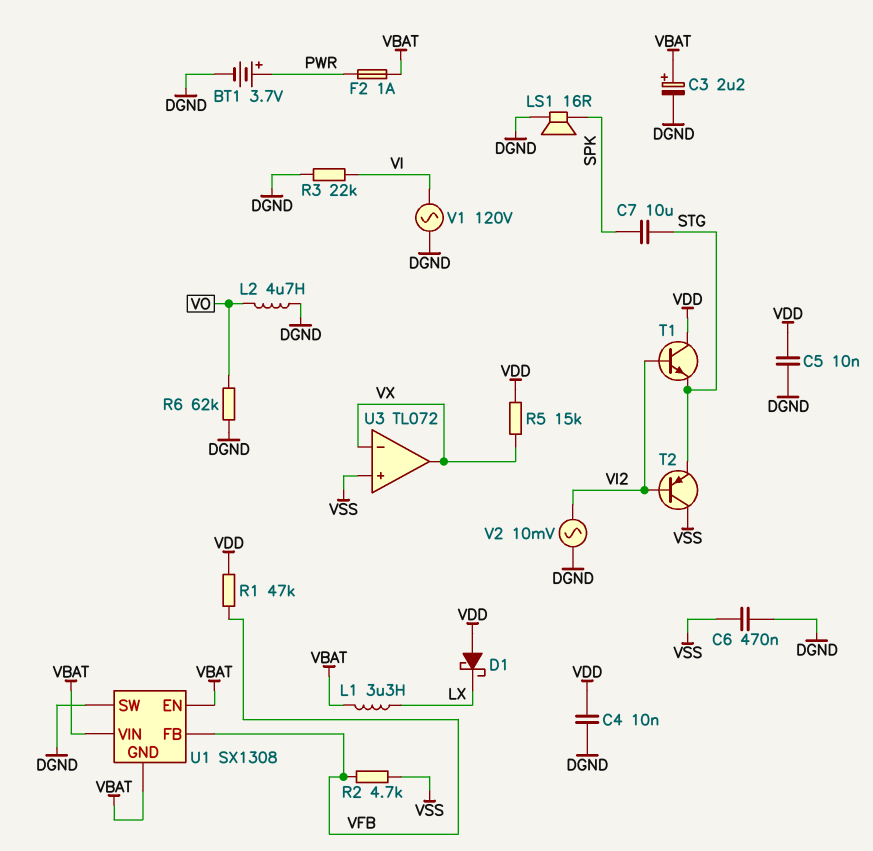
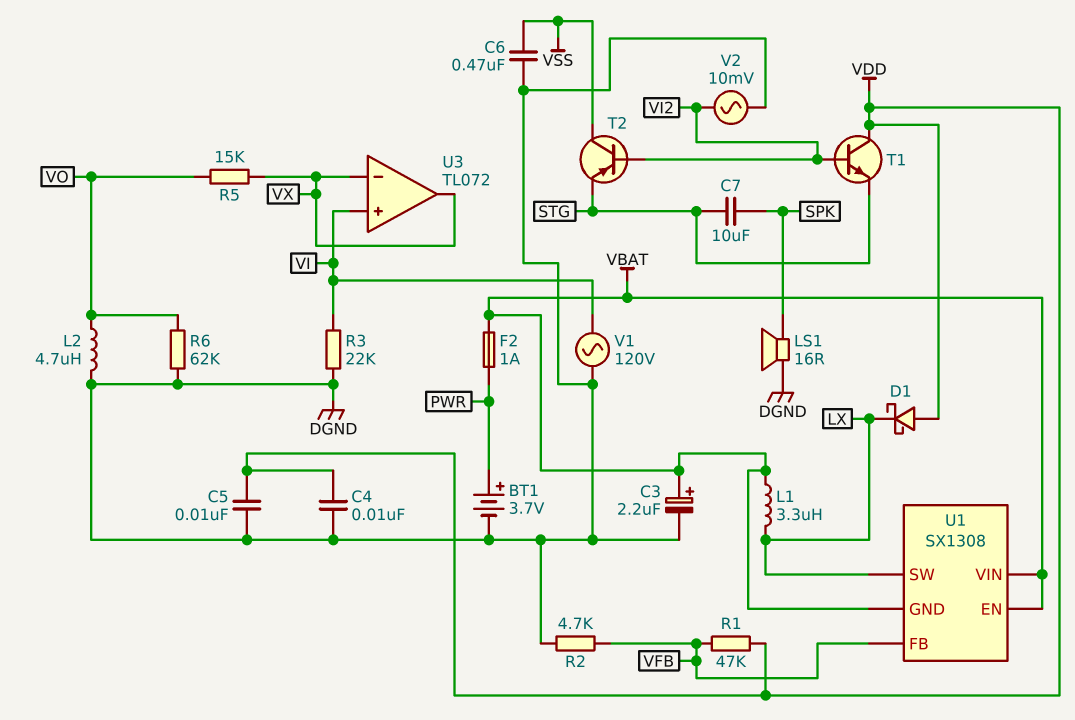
R2: 4.7k (VFB, VSS) -> 4.7k (DGND, VFB)
R5: 15k (VDD, VX) -> 15k (VO, VX)
U1 pin SW: DGND -> LX
U3 pin in+: VSS -> VI

